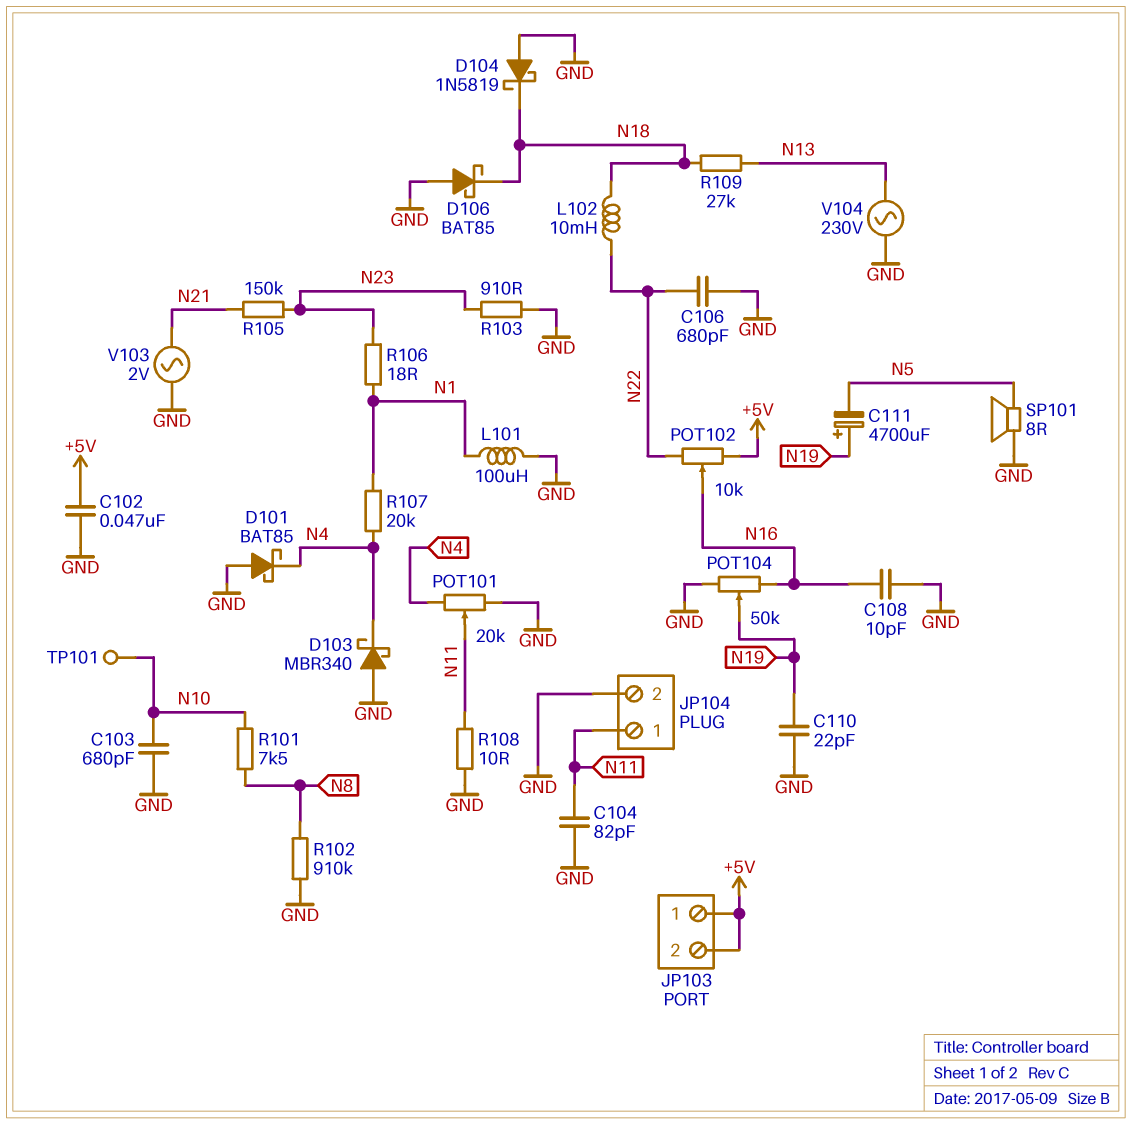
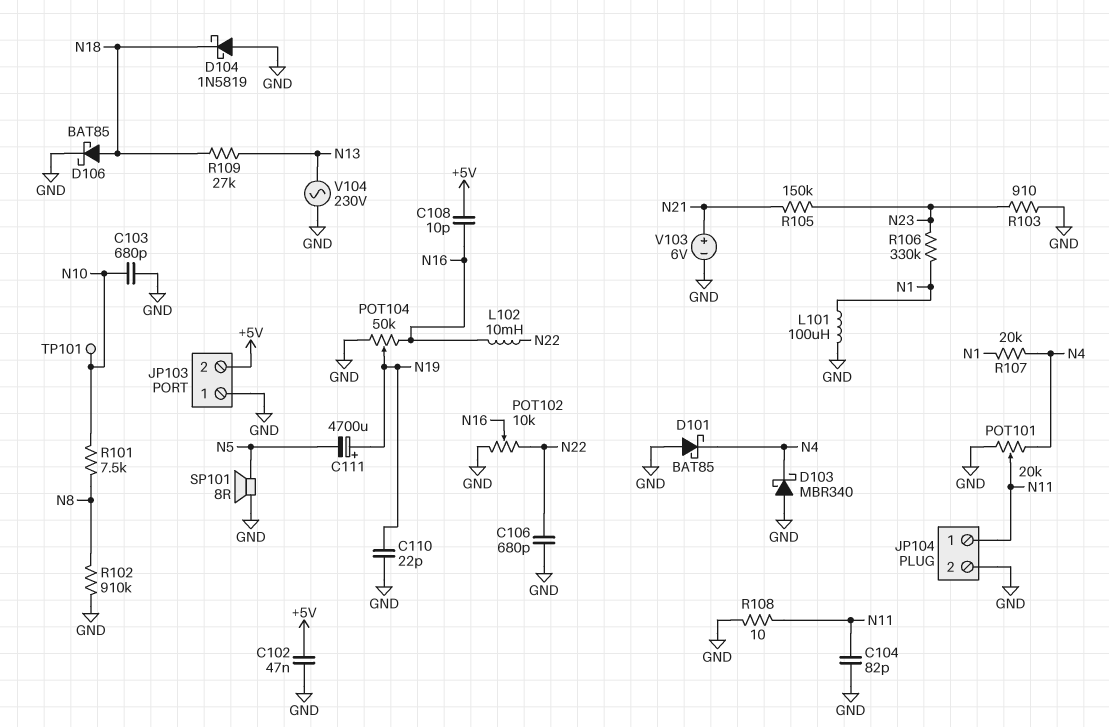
C108: 10pF (GND, N16) -> 10pF (+5V, N16)
D106: schottky BAT85 (A GND, K N18) -> schottky BAT85 (A N18, K GND)
JP103 pin 1: +5V -> GND
L102: 10mH (N18, N22) -> 10mH (N16, N22)
POT102: 10k (+5V, N22, wiper N16) -> 10k (GND, N22, wiper N16)
R106: 18 (N1, N23) -> 330k (N1, N23)
V103: AC 2V (GND, N21) -> 6V (plus N21, minus GND)

